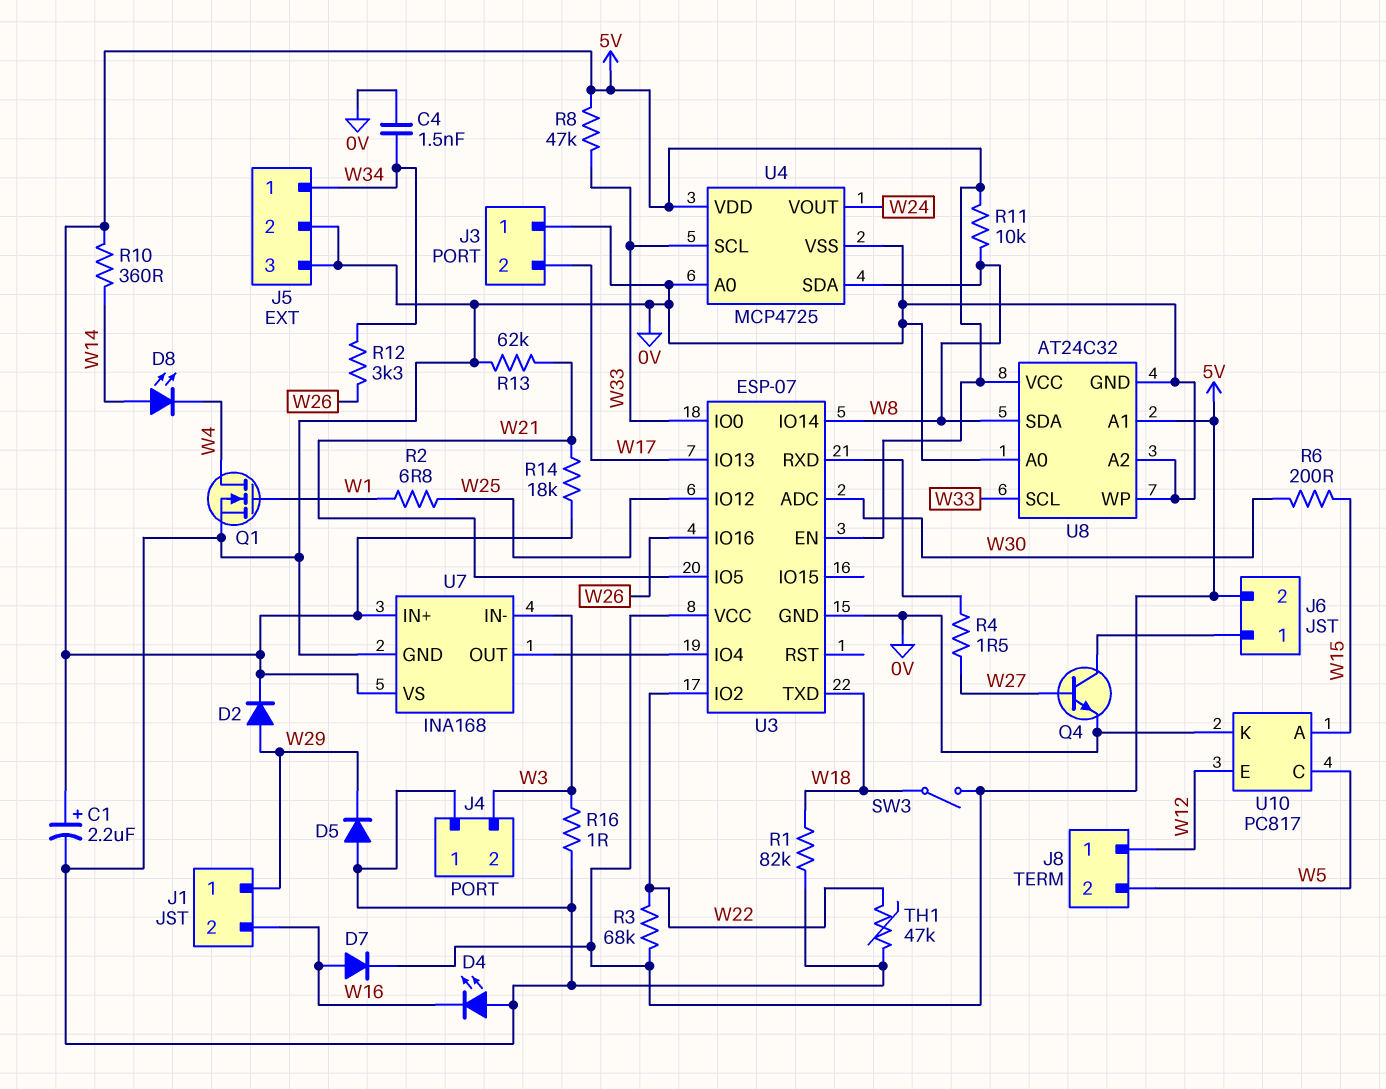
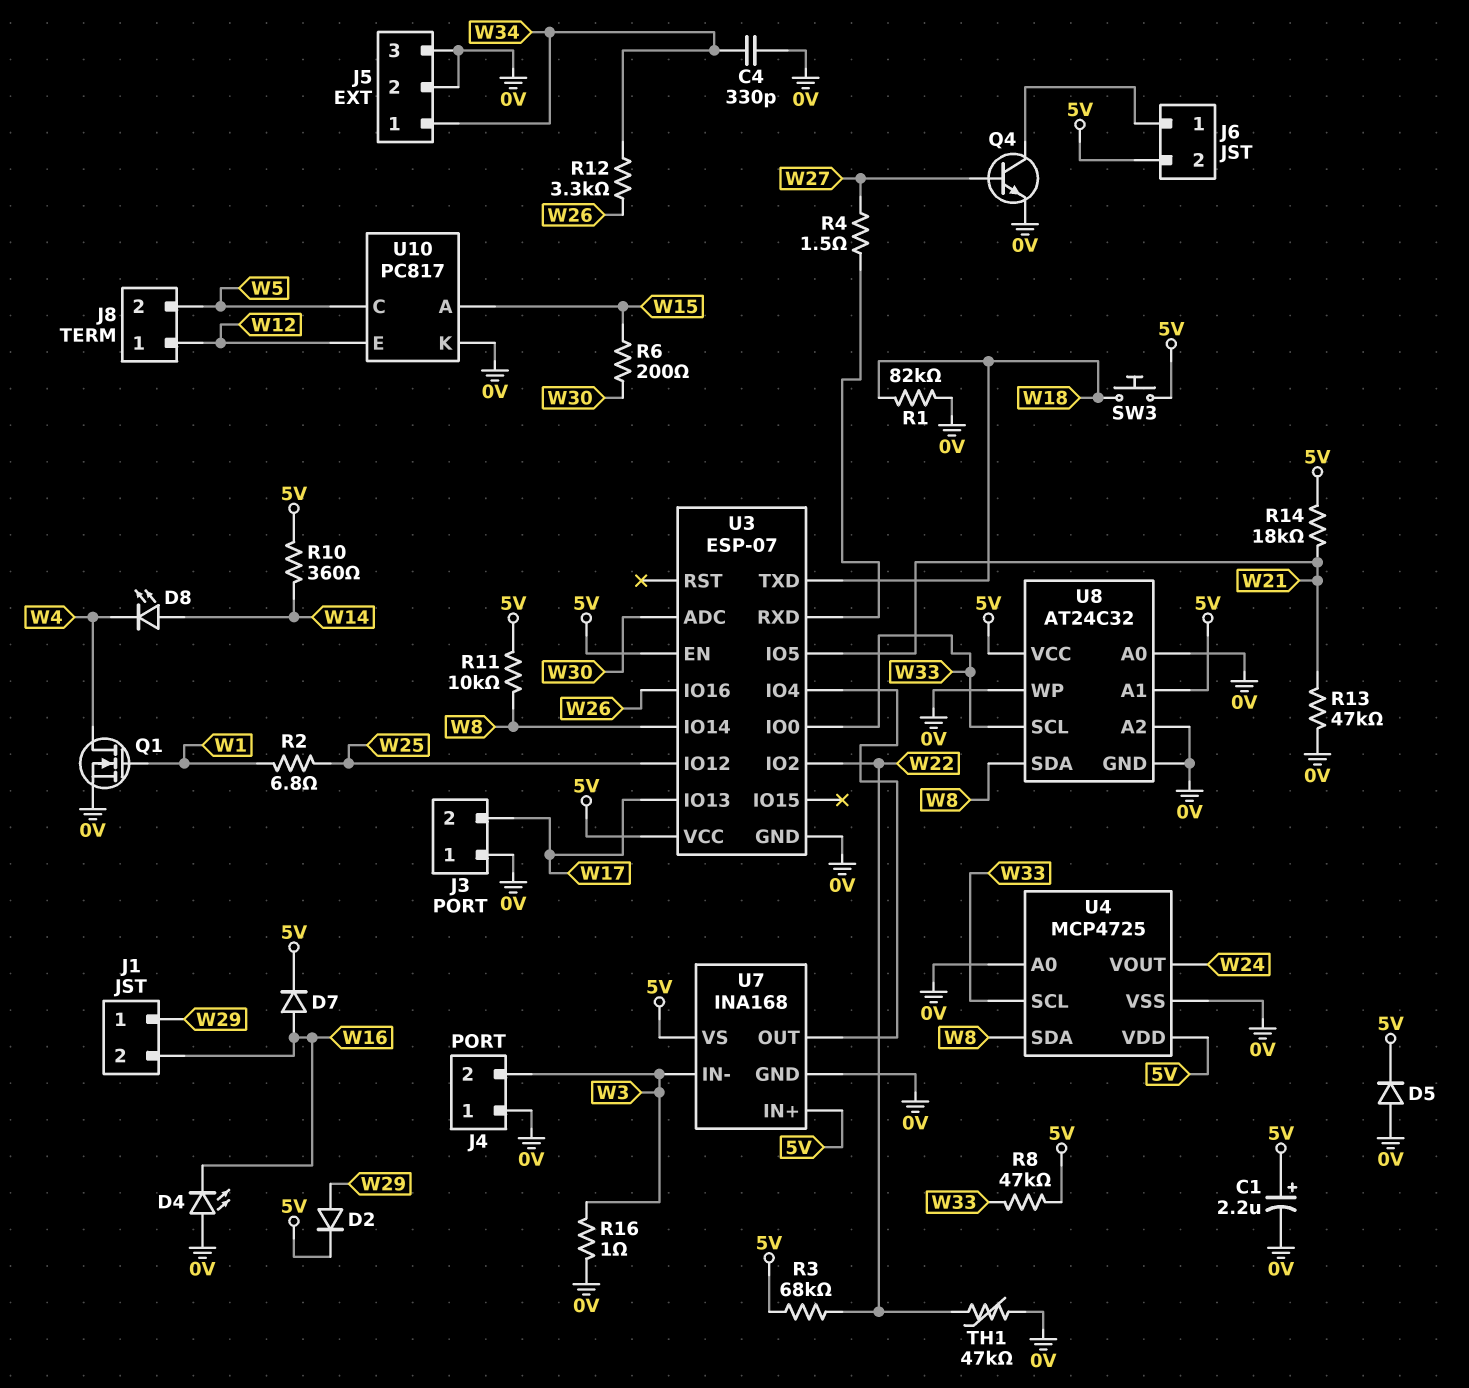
C4: 1.5nF (0V, W34) -> 330pF (0V, W34)
D5: diode (A 0V, K W29) -> diode (A 0V, K 5V)
R13: 62k (0V, W21) -> 47k (0V, W21)
SW3: switch (5V, W18) -> button (5V, W18)

